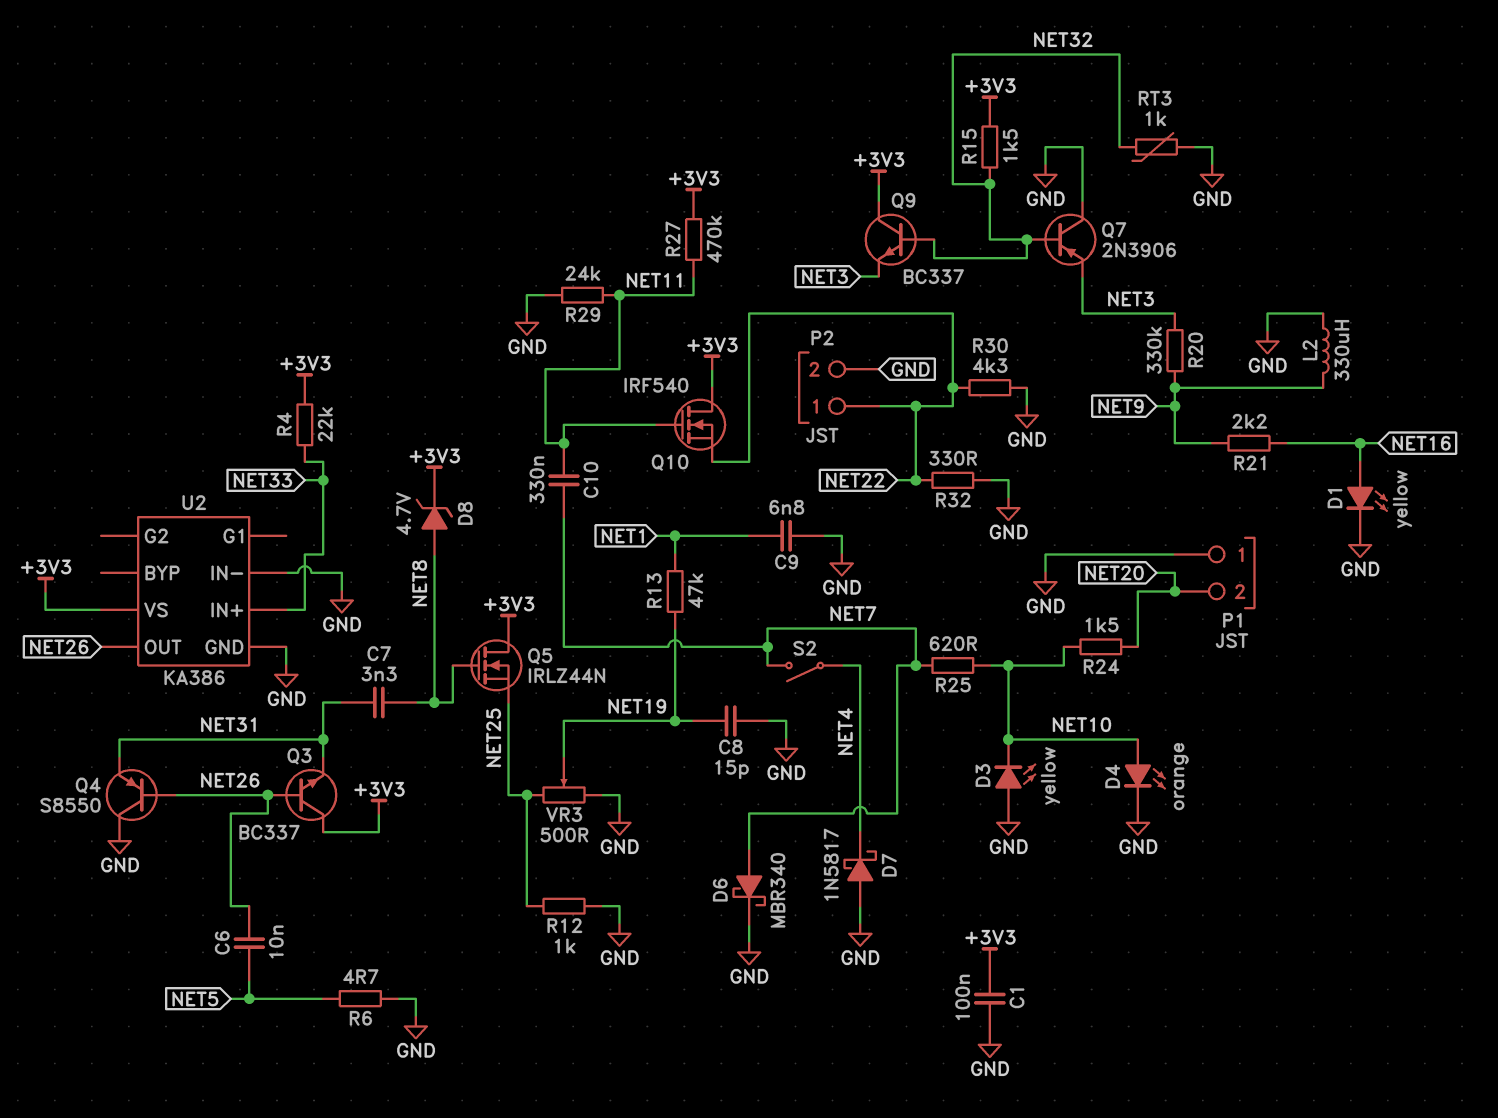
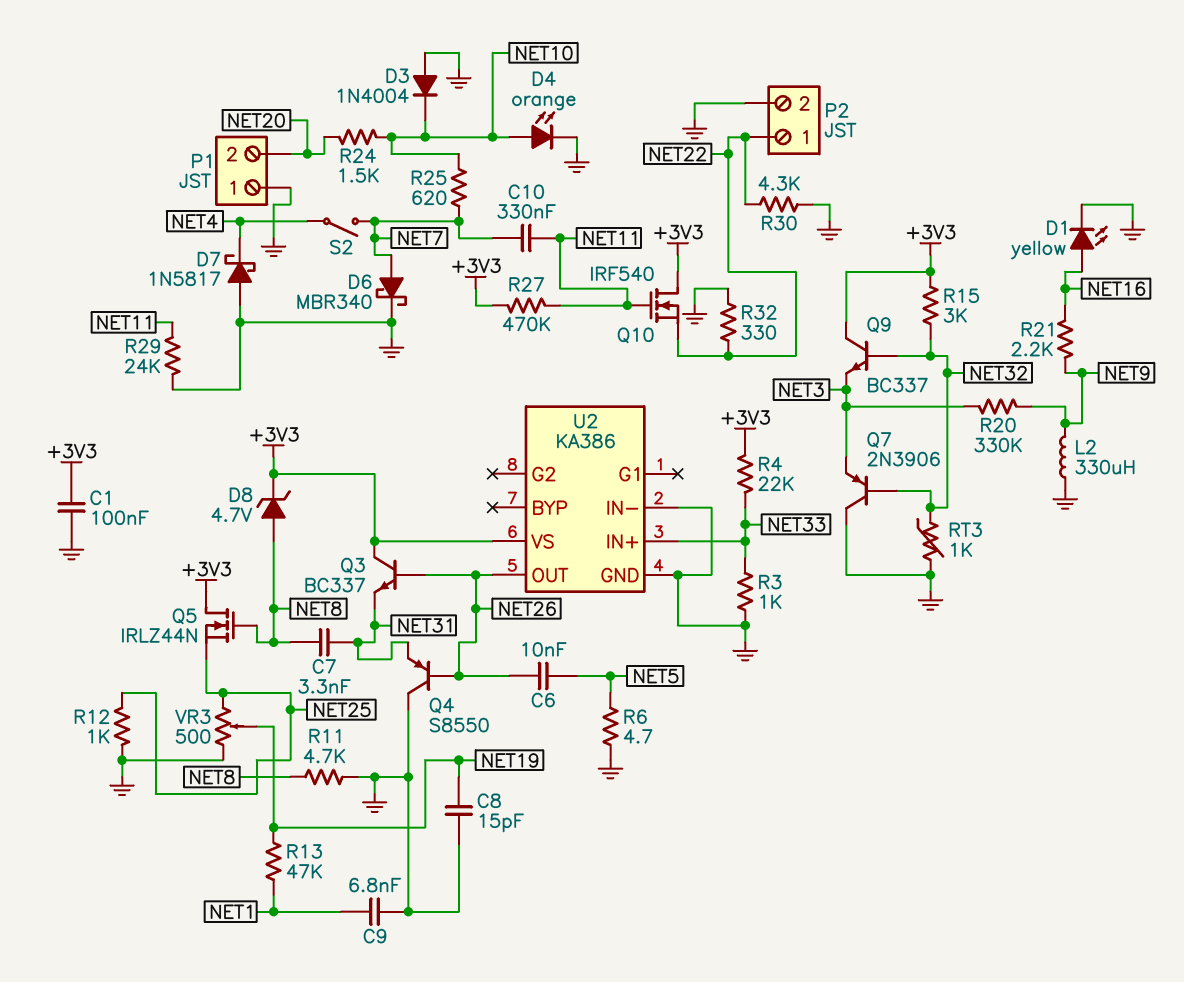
D3: LED yellow (A GND, K NET10) -> diode 1N4004 (A GND, K NET10)
R3: none -> 1k (GND, NET33)
R11: none -> 4.7k (GND, NET8)
R15: 1.5k (+3V3, NET32) -> 3k (+3V3, NET32)

